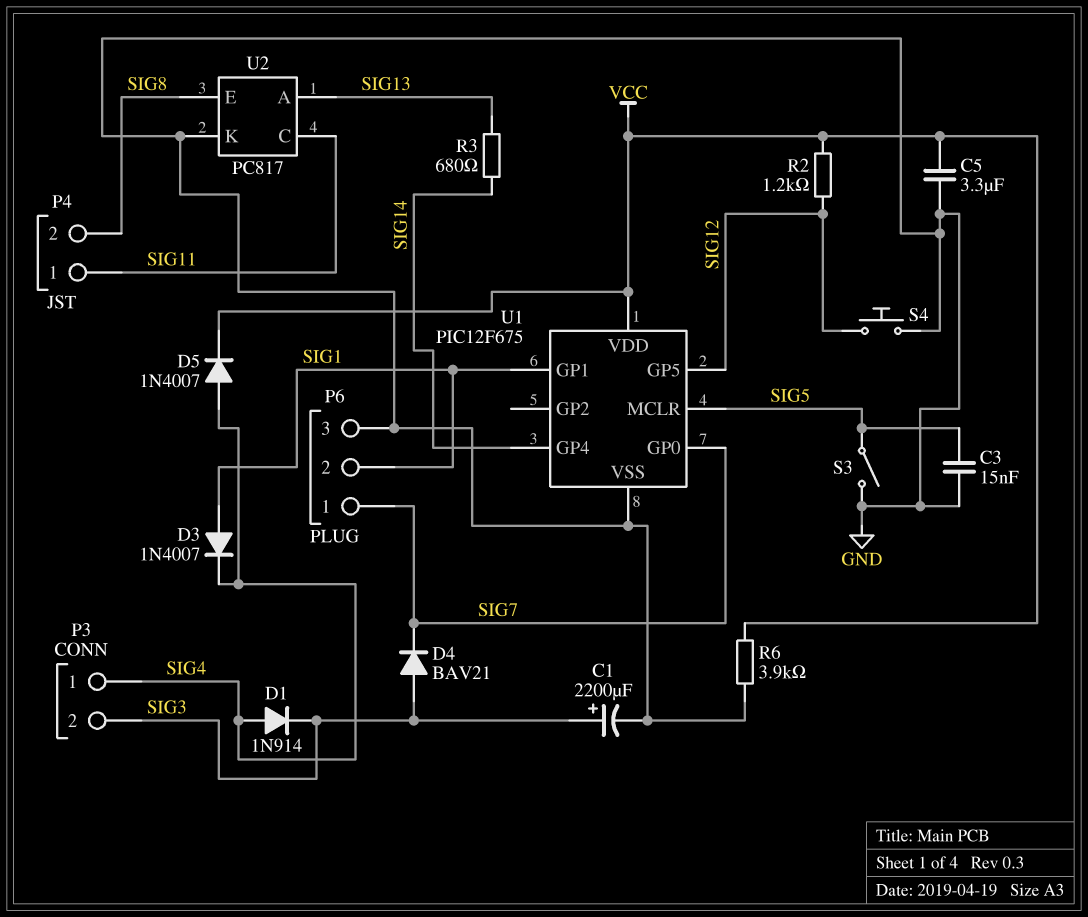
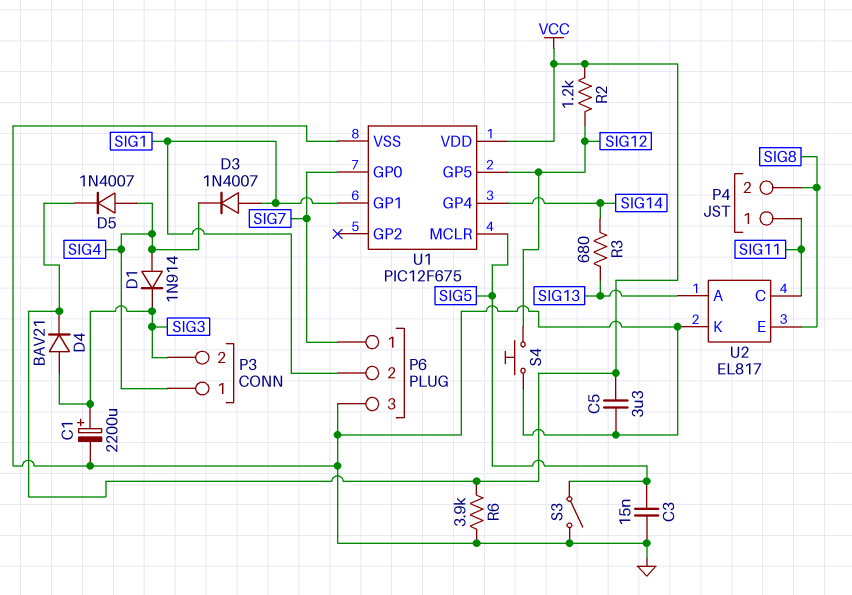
D4: diode BAV21 (A SIG3, K SIG7) -> diode BAV21 (A SIG3, K VCC)
U2: PC817 -> EL817

